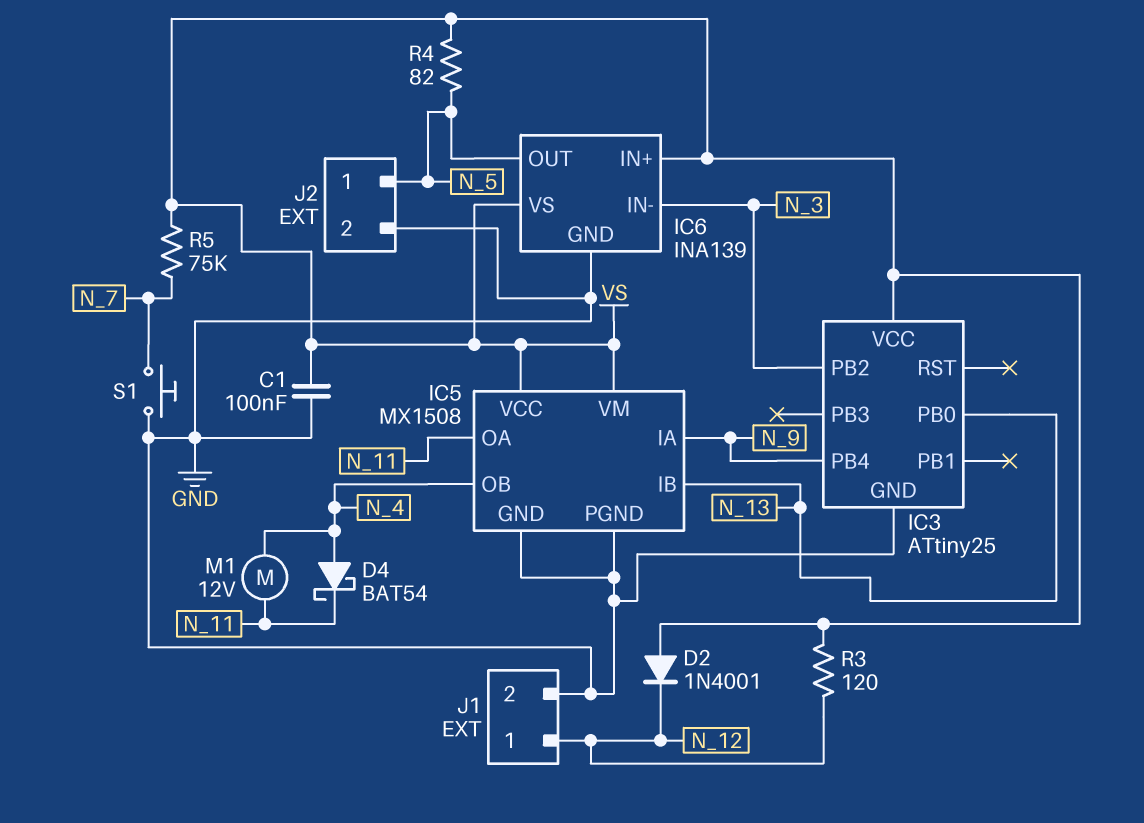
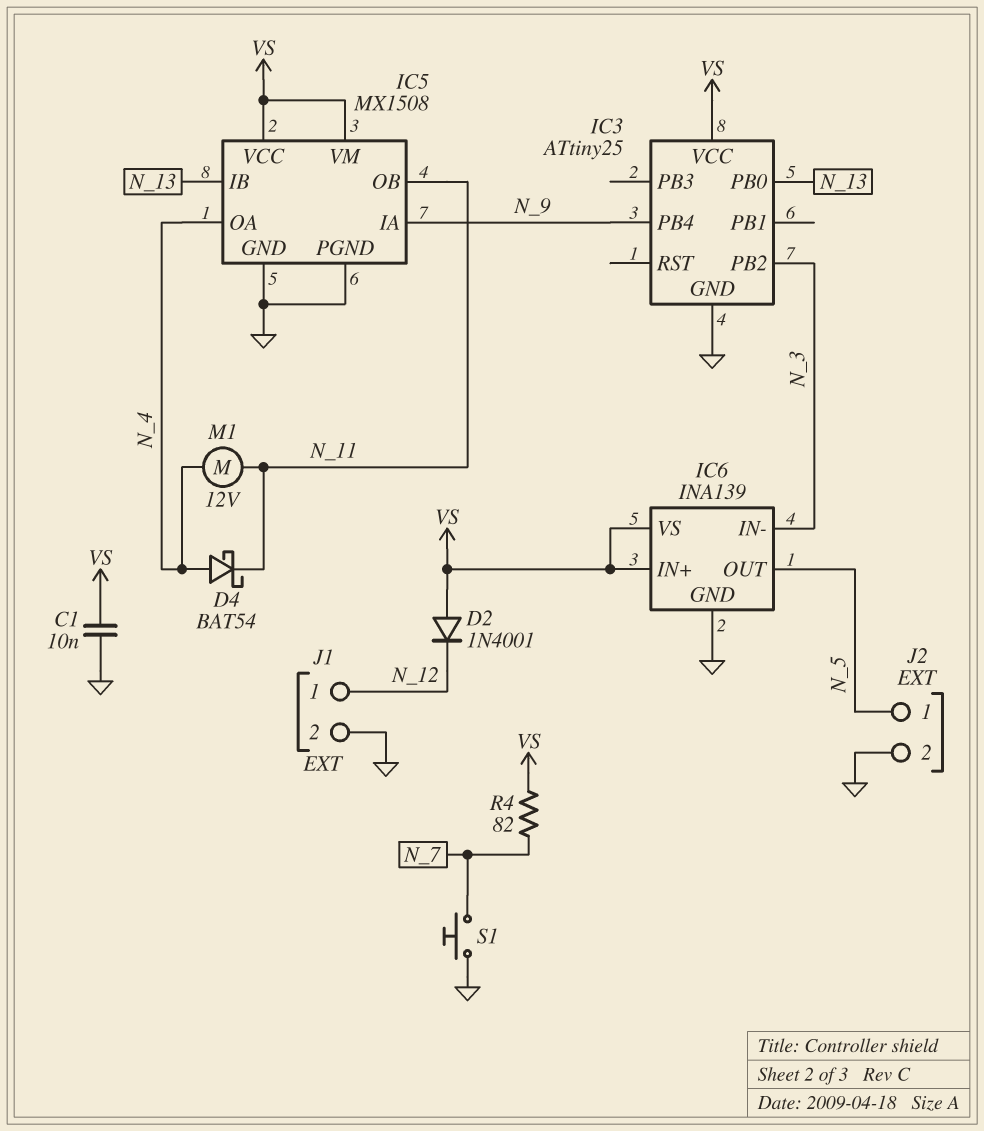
C1: 100nF (GND, VS) -> 10nF (GND, VS)
IC5 pin OA: N_11 -> N_4
IC5 pin OB: N_4 -> N_11
R3: 120 (N_12, VS) -> none
R4: 82 (N_5, VS) -> 82 (N_7, VS)
R5: 75k (N_7, VS) -> none

